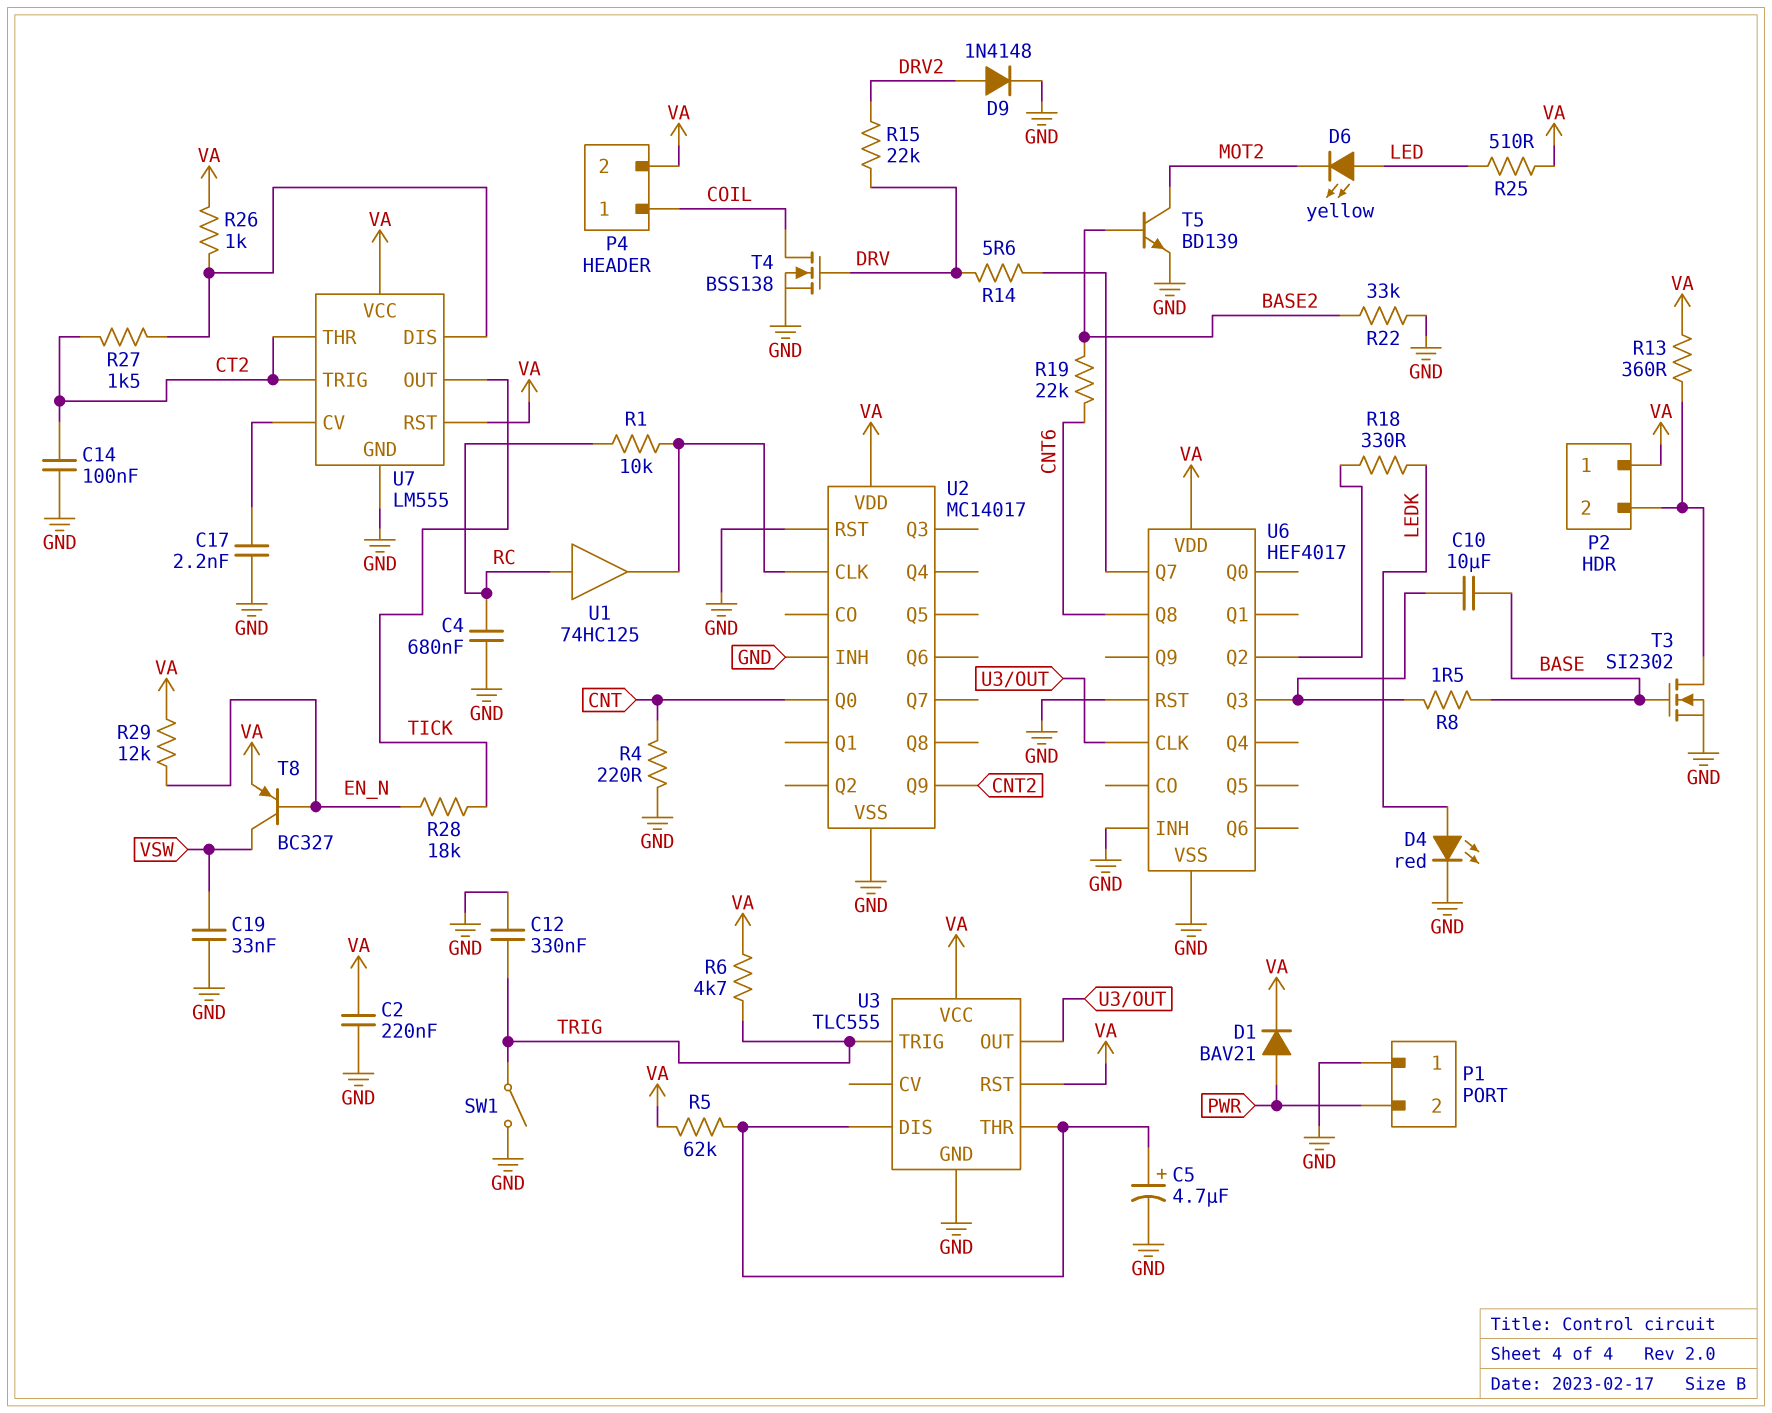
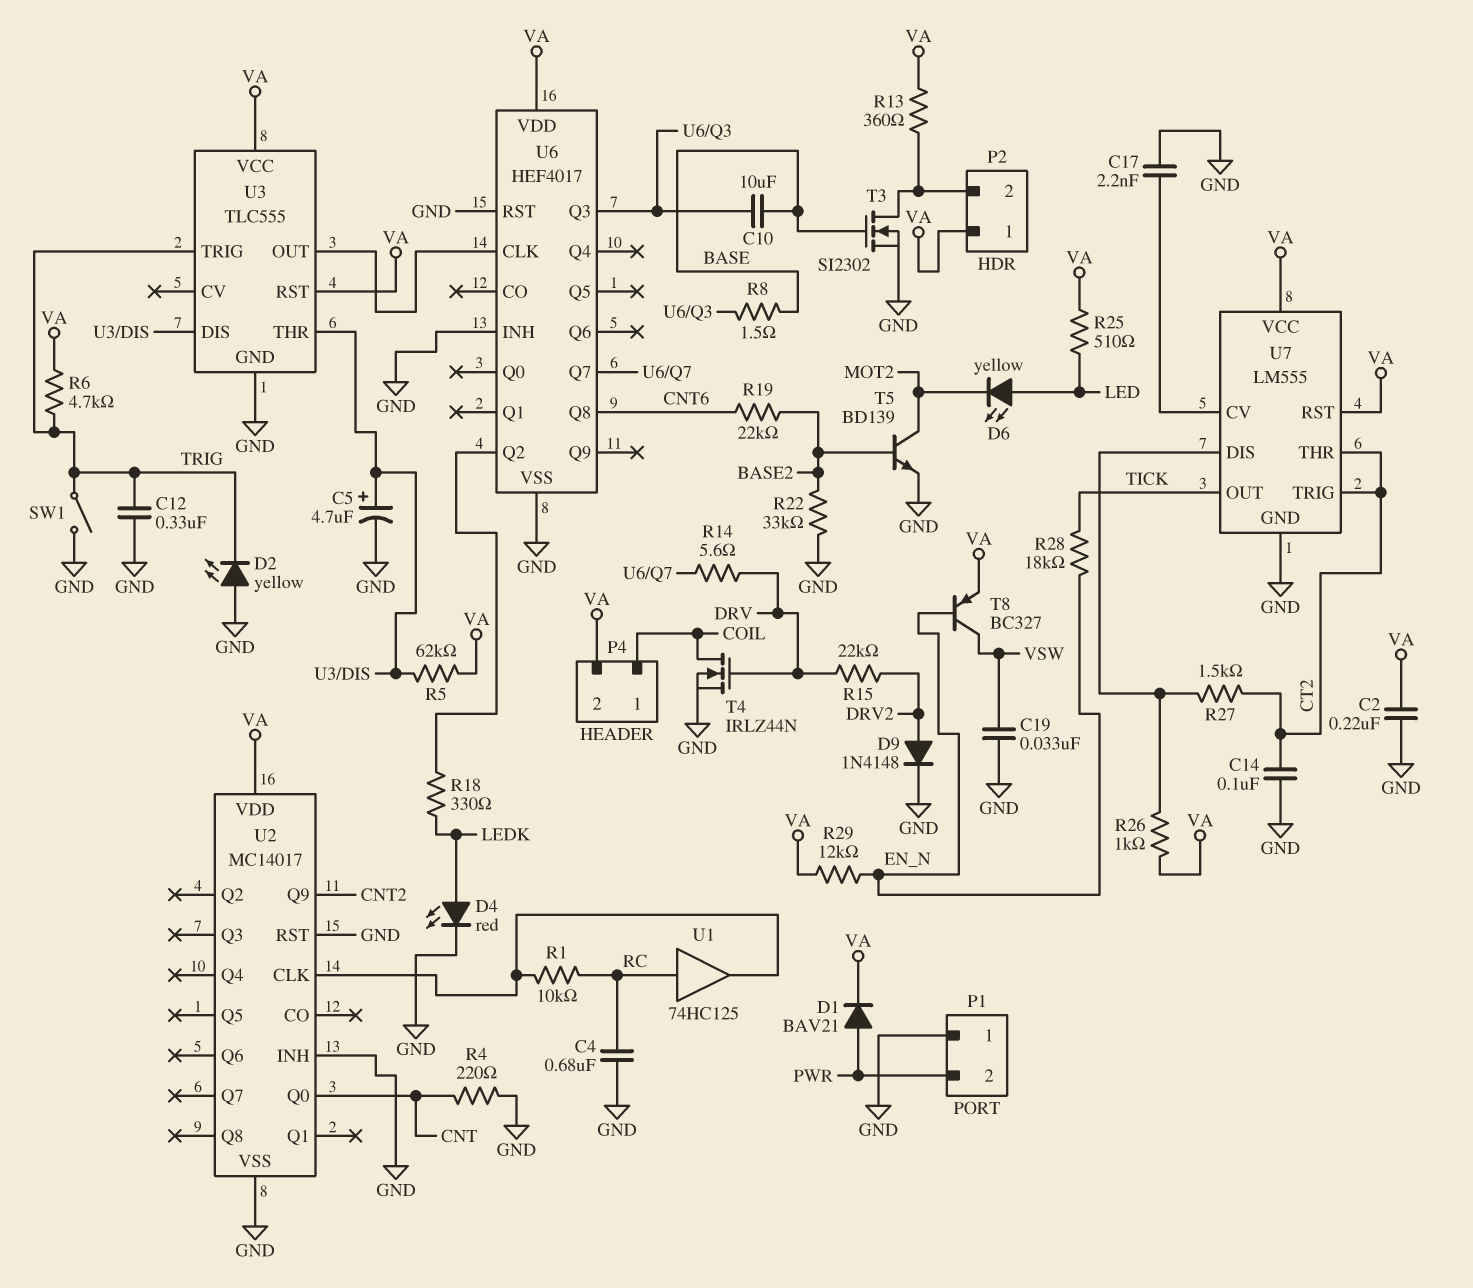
D2: none -> LED yellow (A GND, K TRIG)
T4: NMOS BSS138 (G DRV, D COIL, S GND) -> NMOS IRLZ44N (G DRV, D COIL, S GND)

